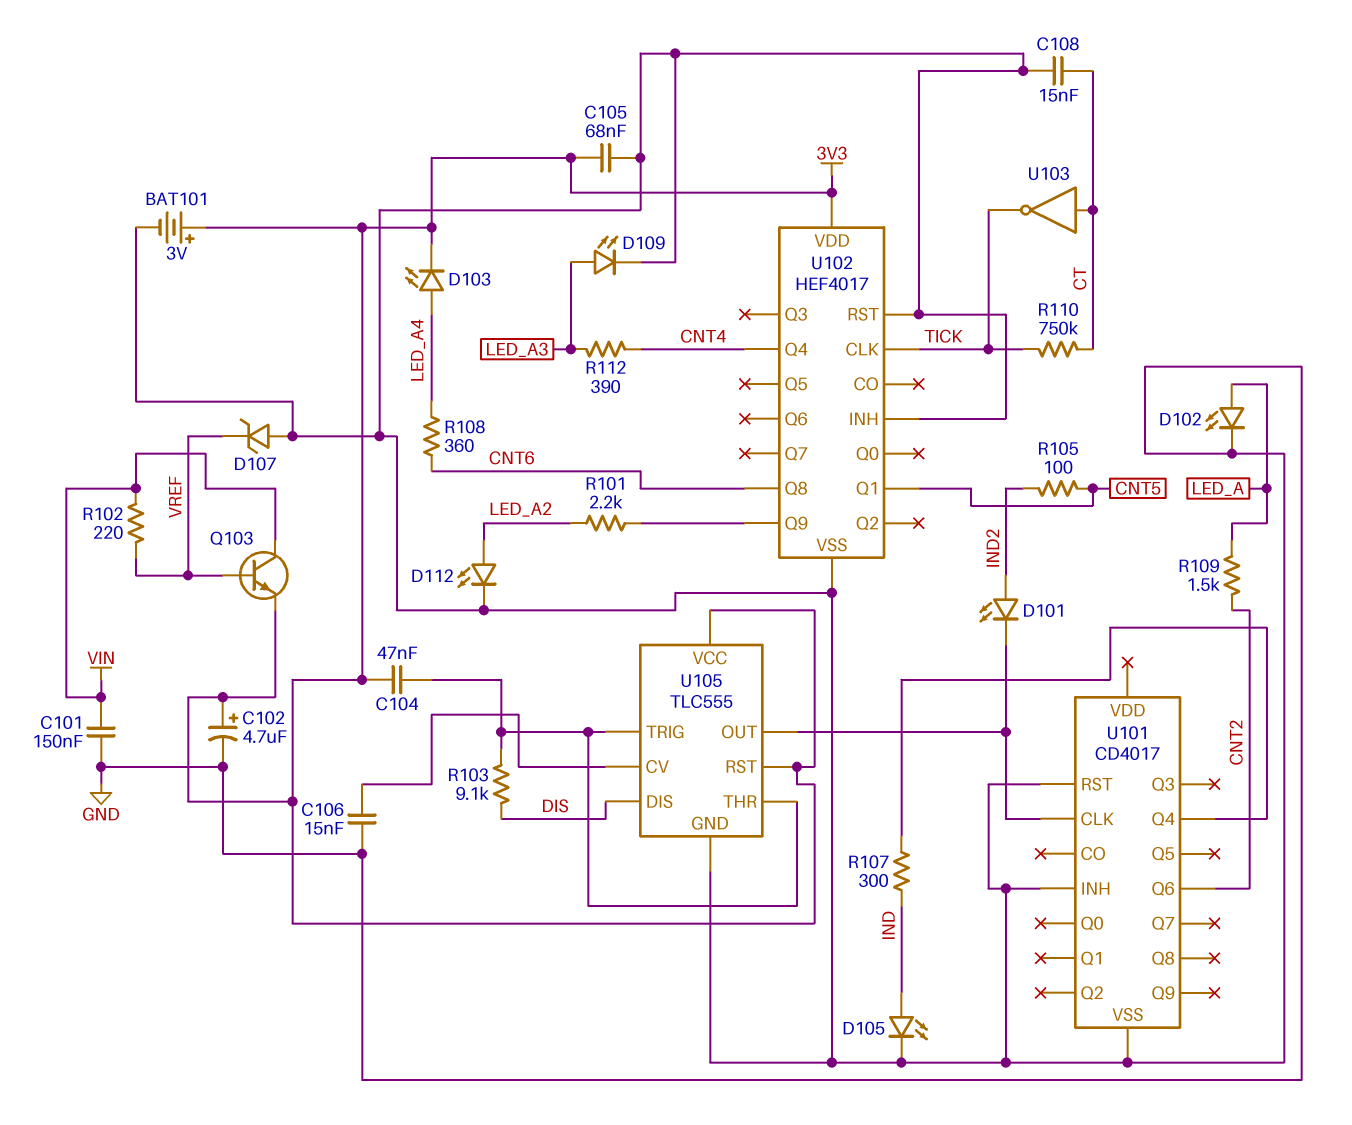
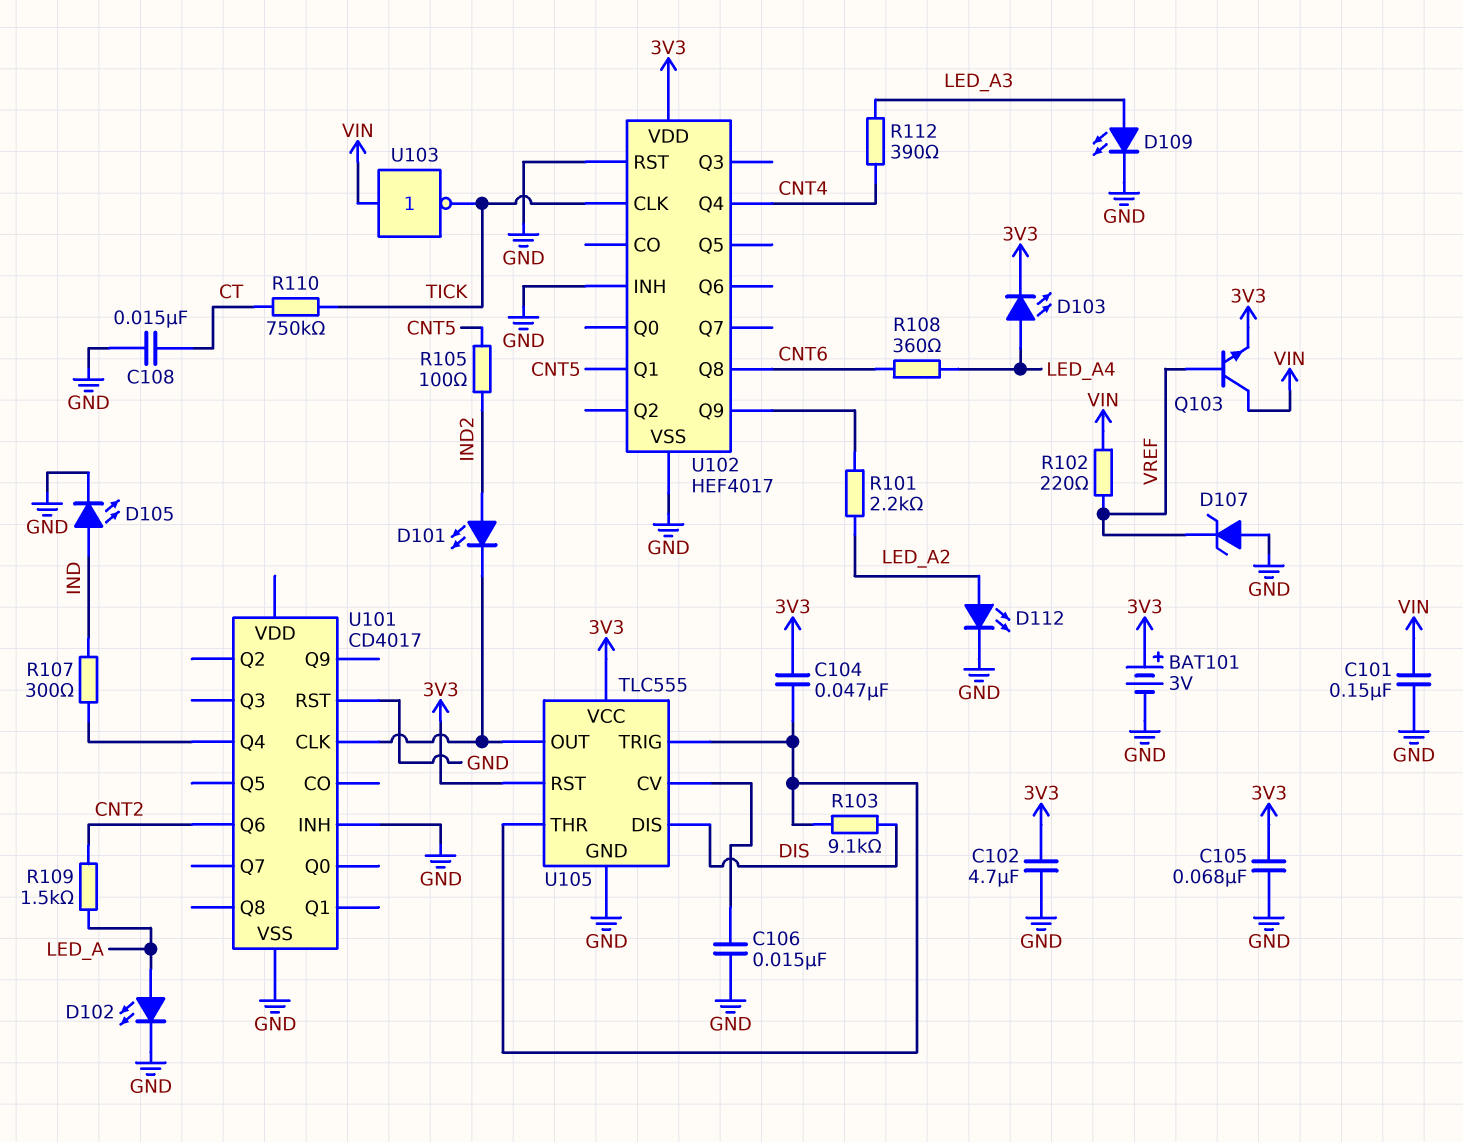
C102: 4.7uF (plus 3V3, minus GND) -> 4.7uF (3V3, GND)
U103: NOT (in CT, out TICK) -> NOT (in VIN, out TICK)

